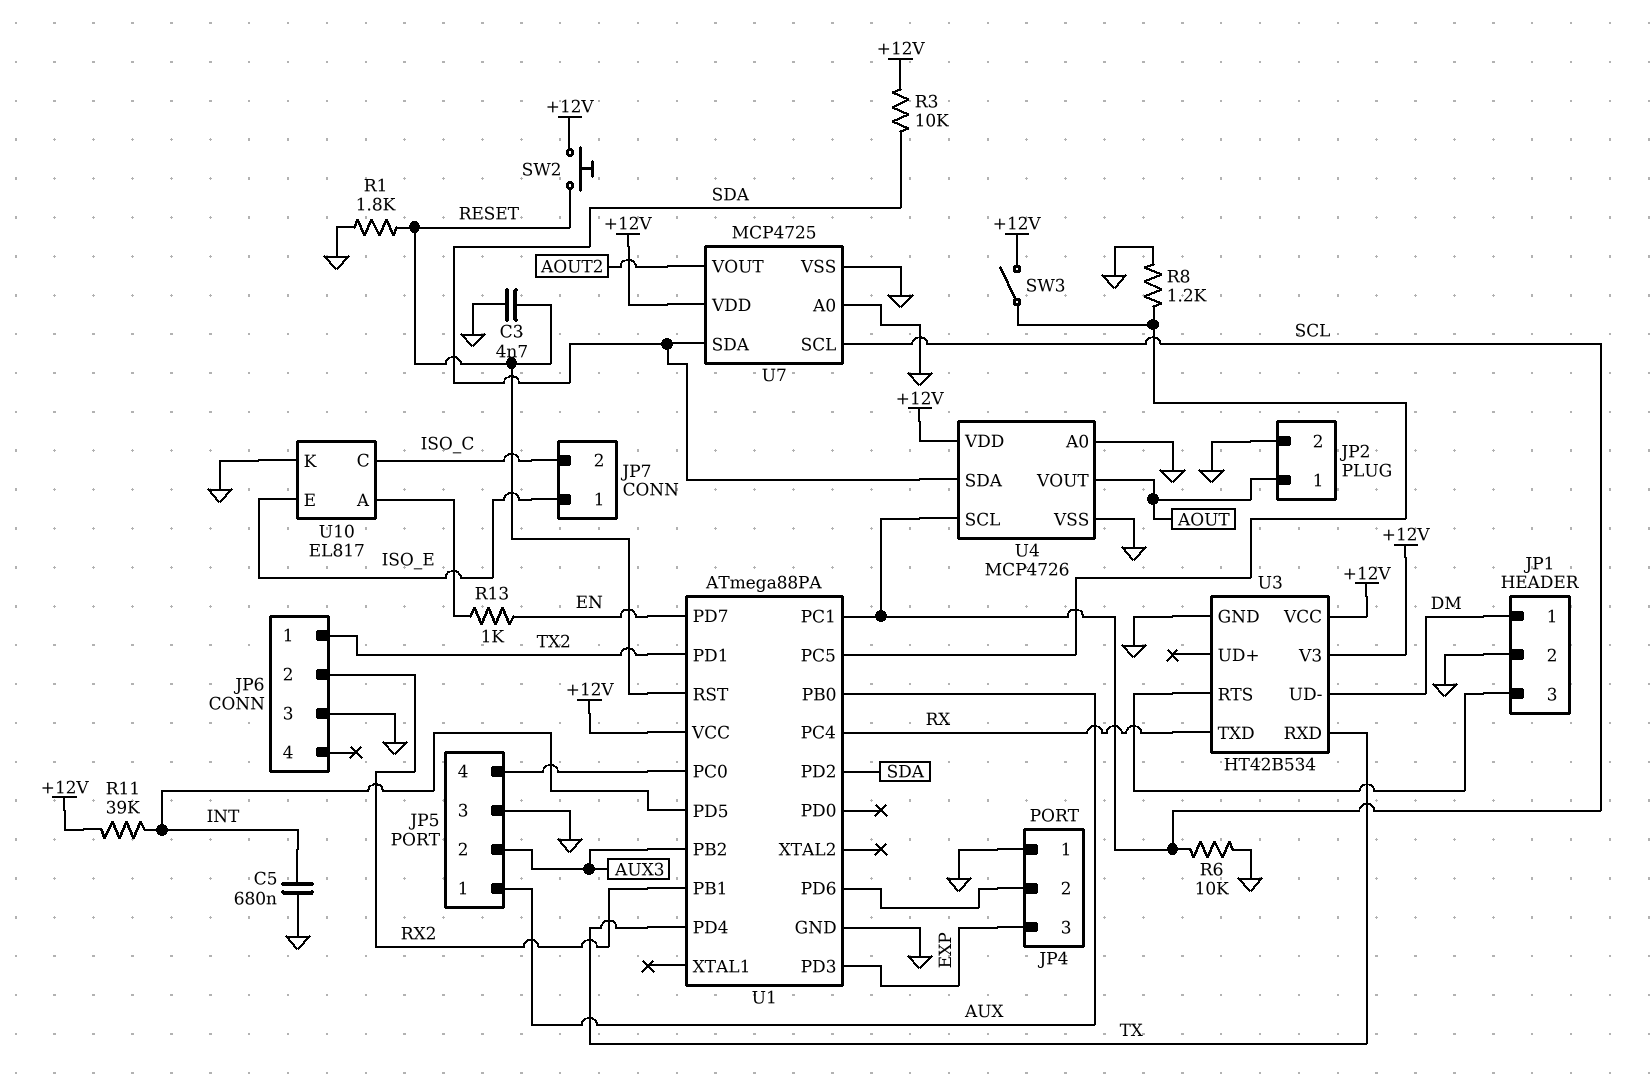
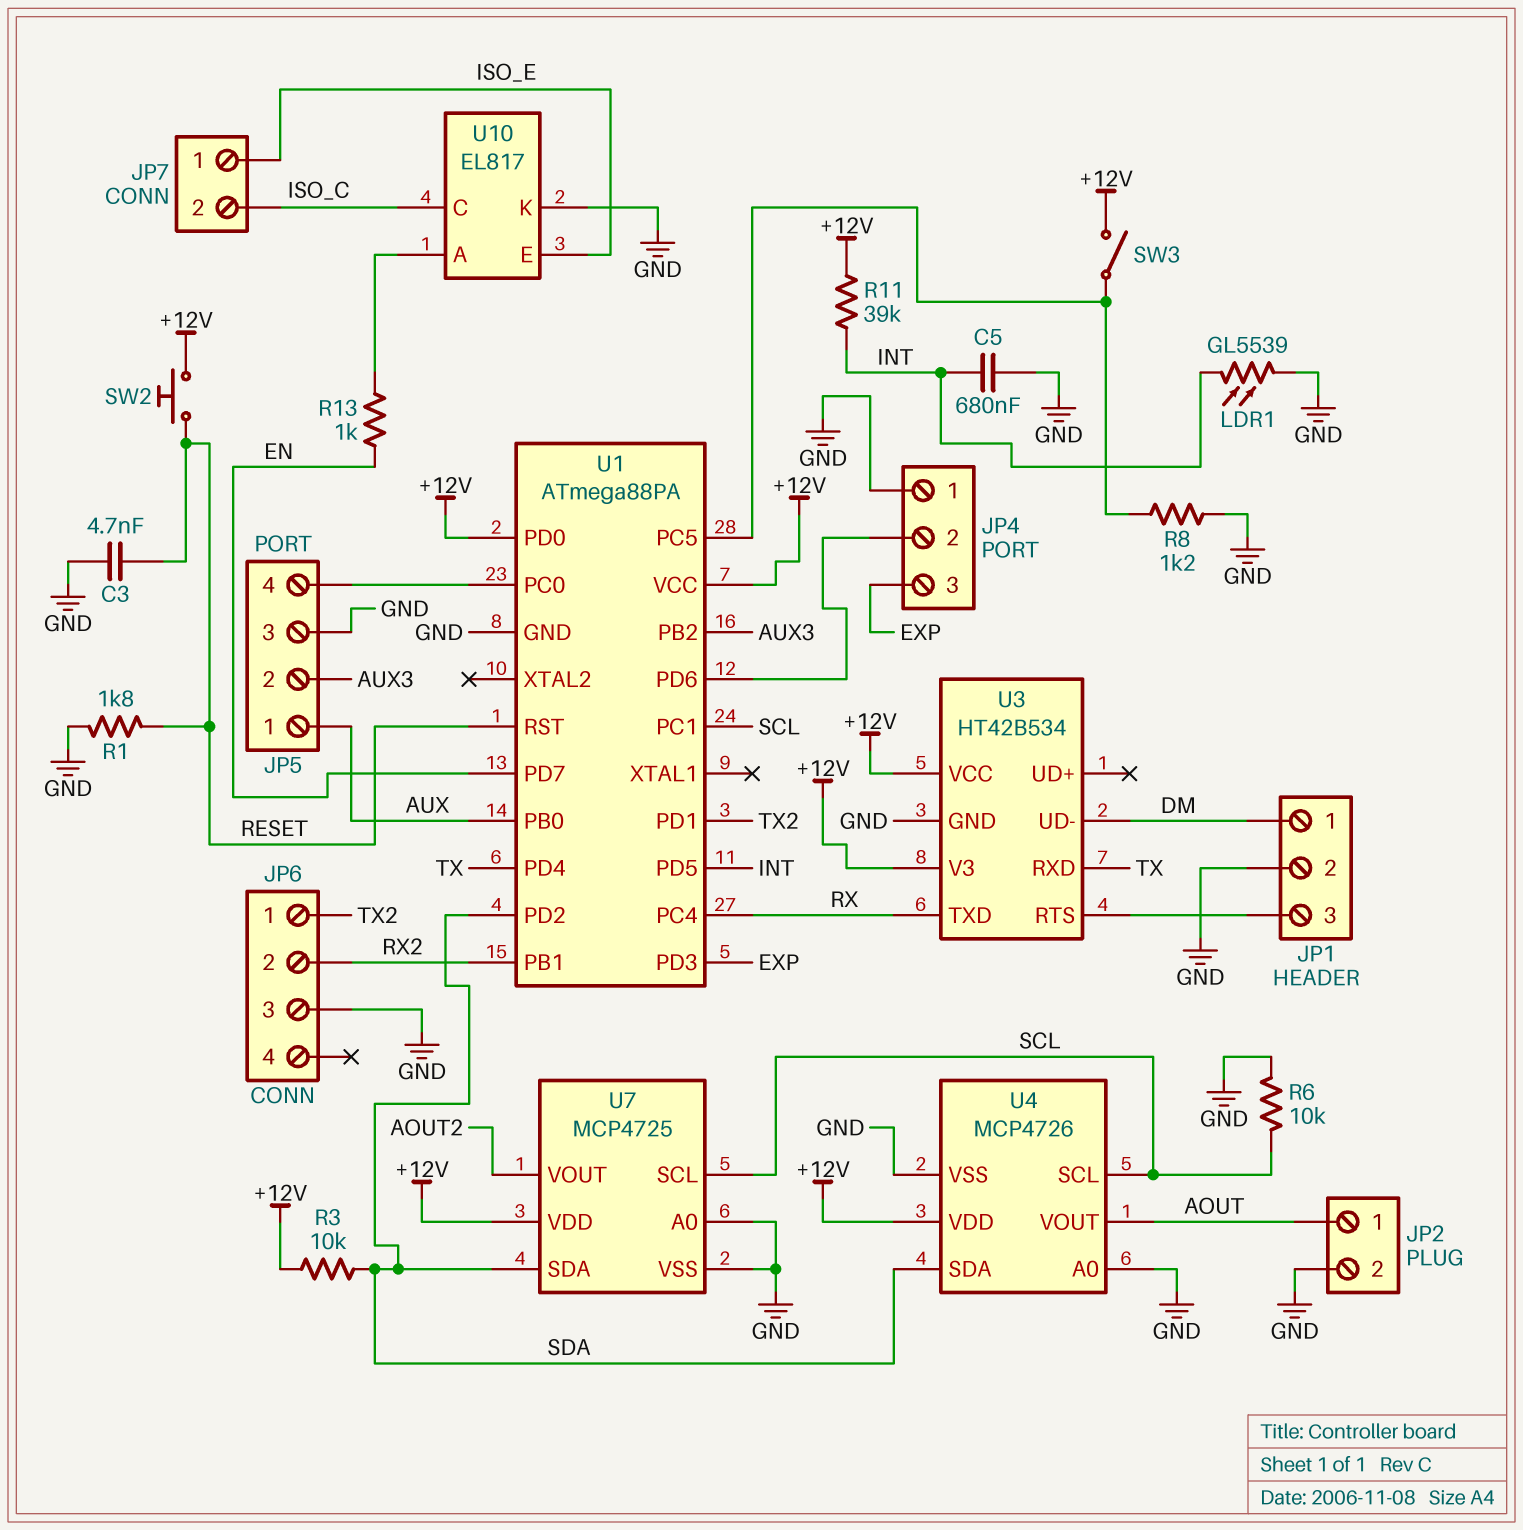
LDR1: none -> GL5539 (GND, INT)
U1 pin PD0: none -> +12V

